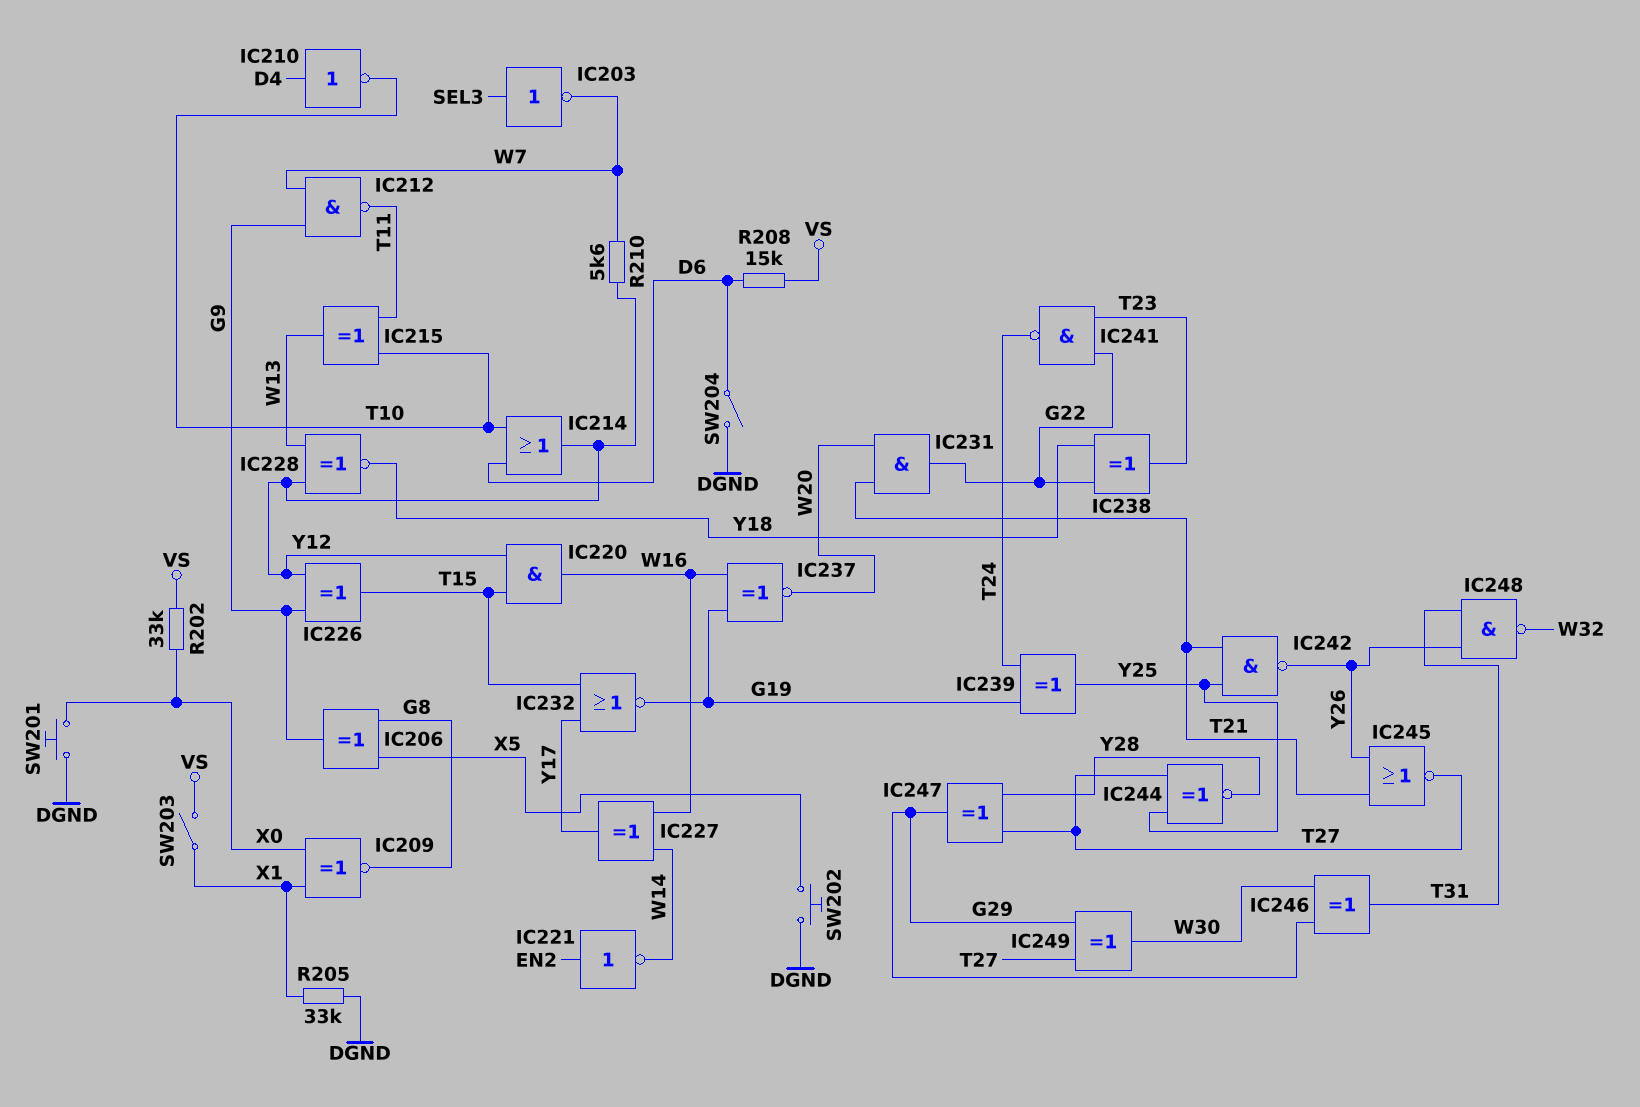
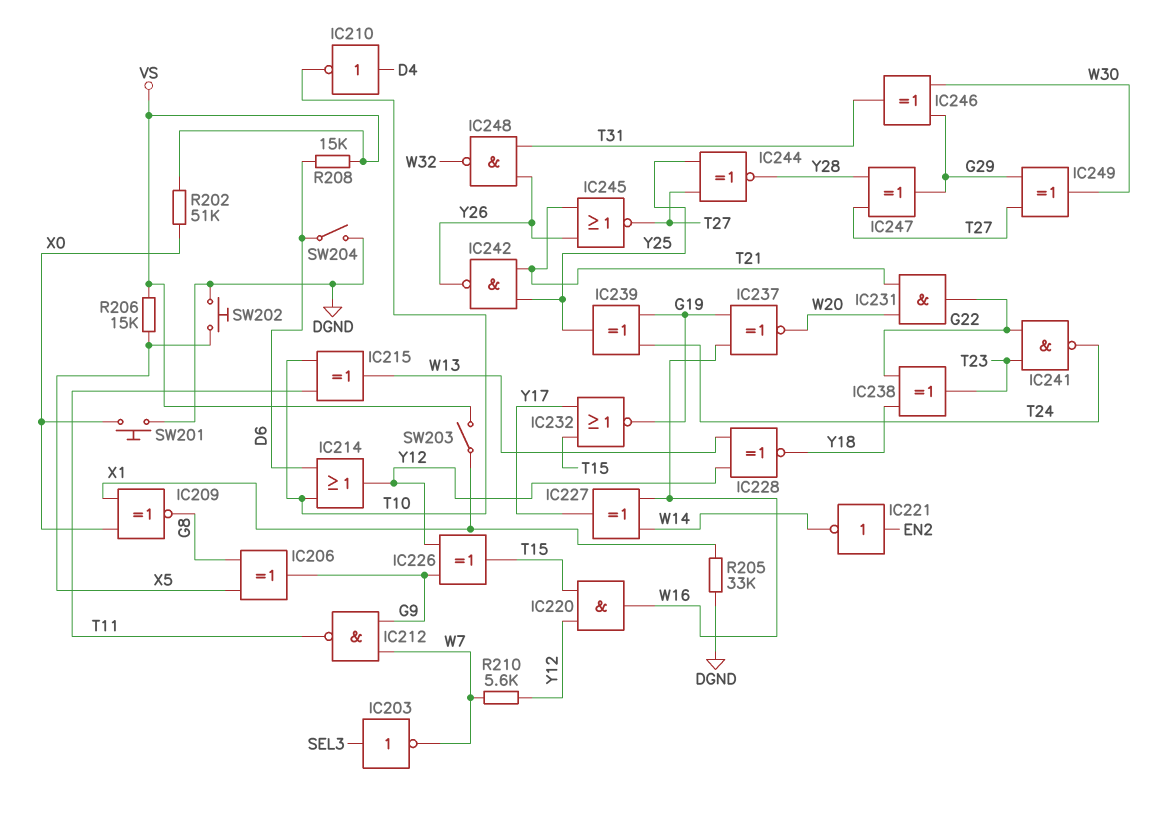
R202: 33k (VS, X0) -> 51k (VS, X0)
R206: none -> 15k (VS, X5)

